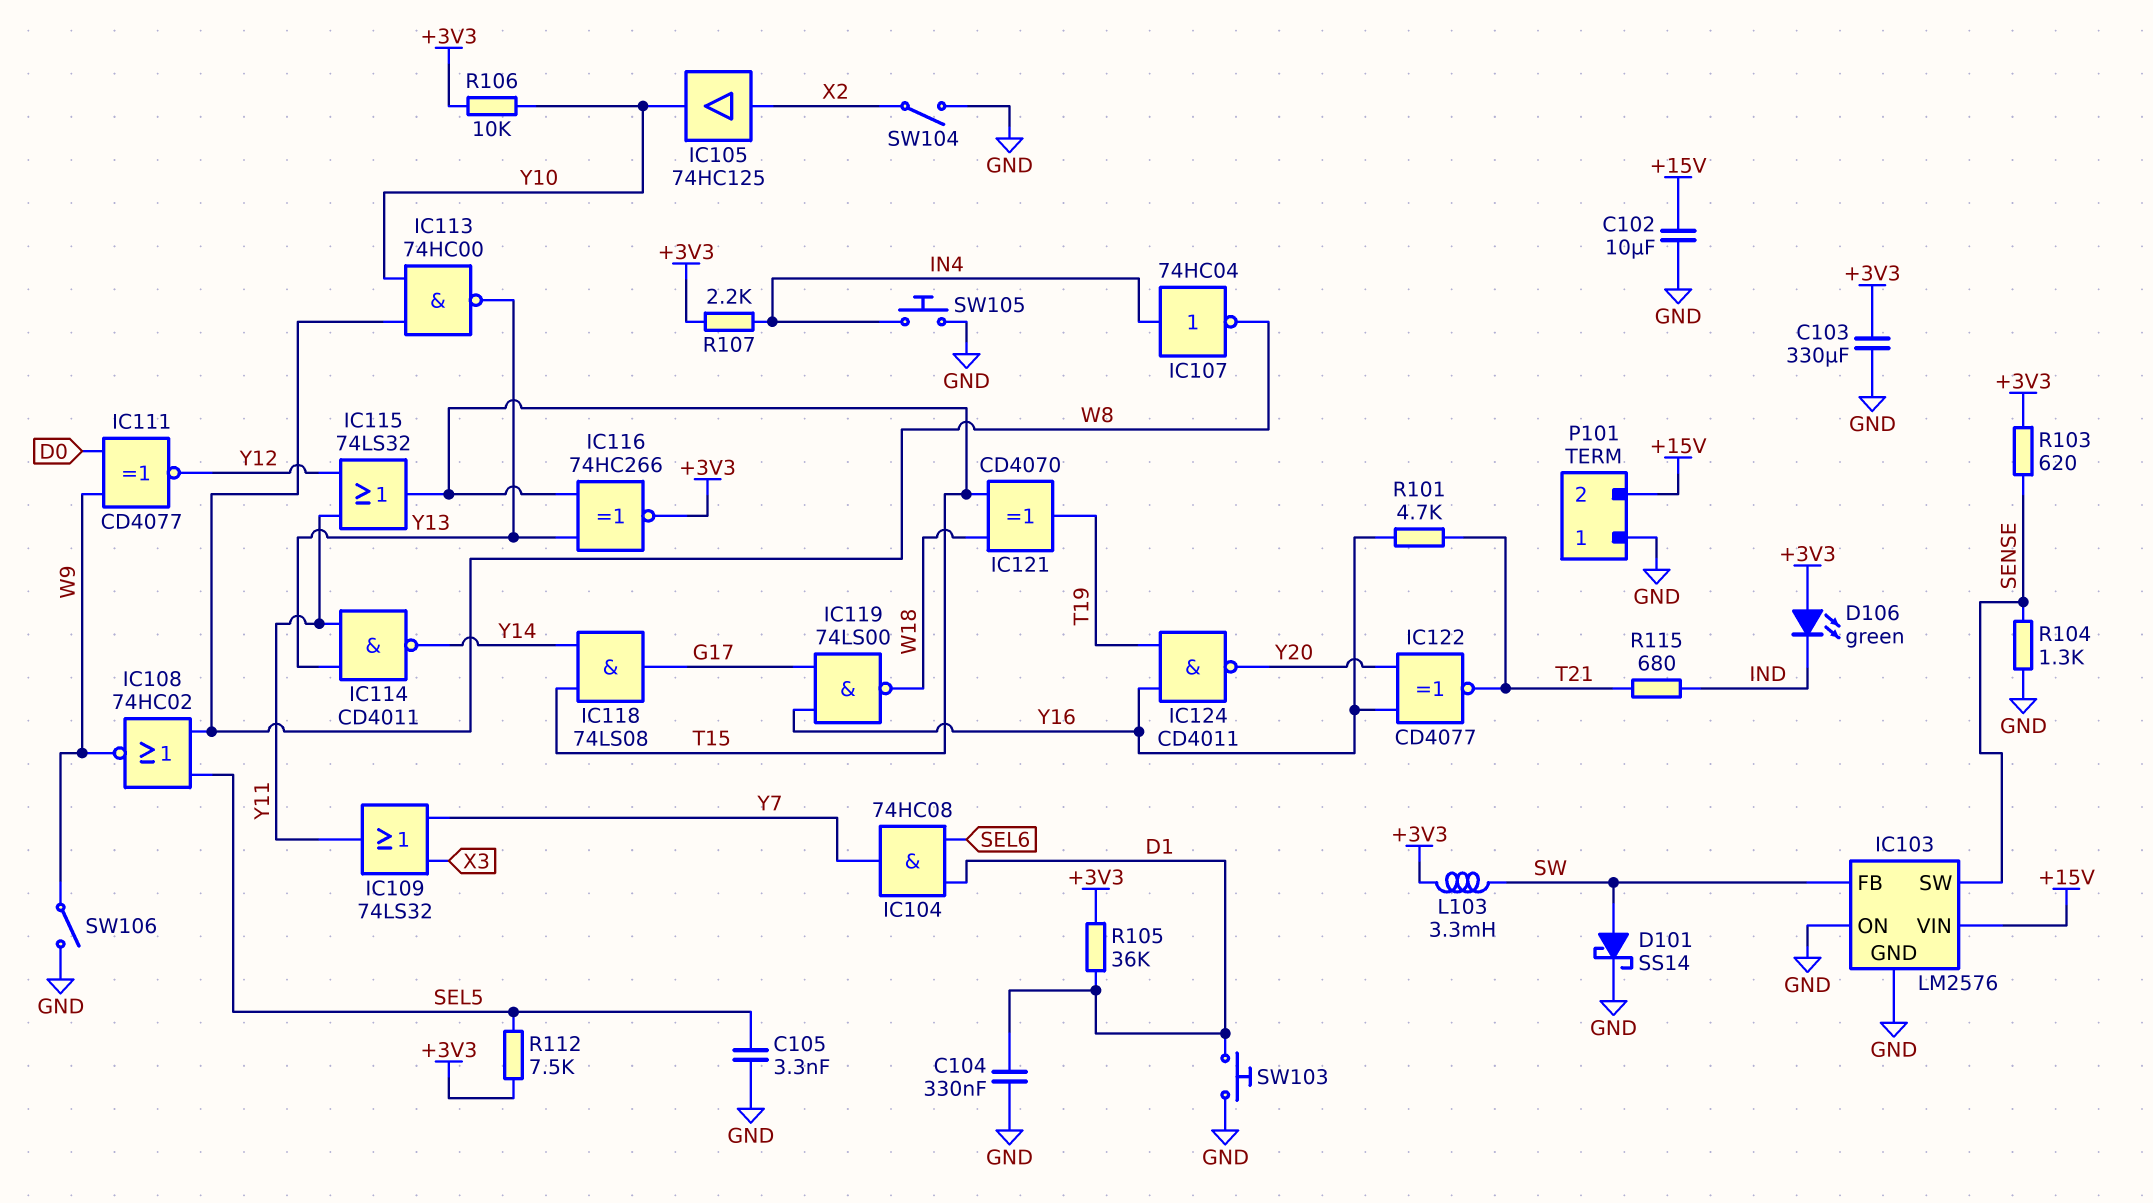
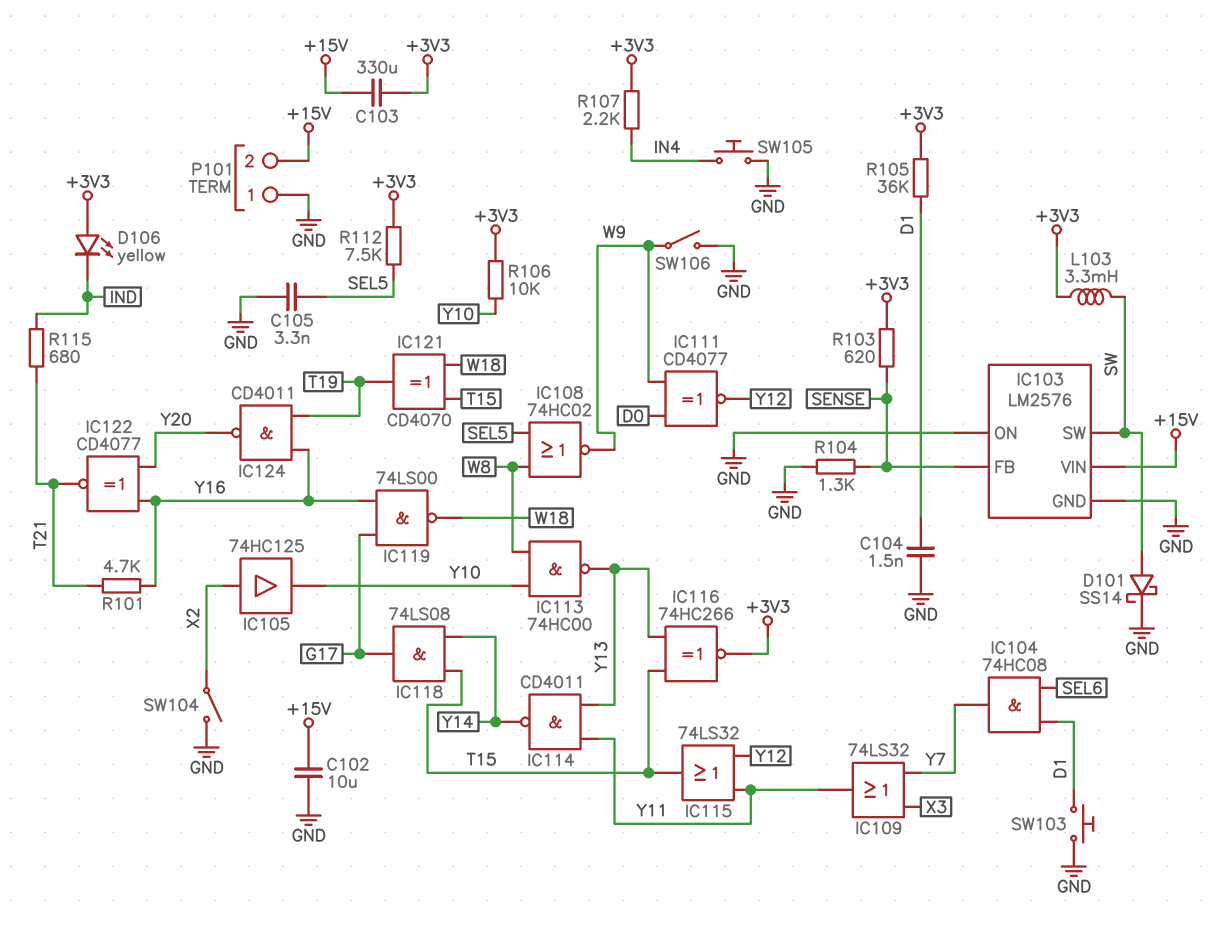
C103: 330uF (+3V3, GND) -> 330uF (+3V3, +15V)
C104: 330nF (D1, GND) -> 1.5nF (D1, GND)
D106: LED green (A +3V3, K IND) -> LED yellow (A +3V3, K IND)
IC103 pin FB: SW -> SENSE
IC103 pin SW: SENSE -> SW
IC107: NOT 74HC04 (in IN4, out W8) -> none

